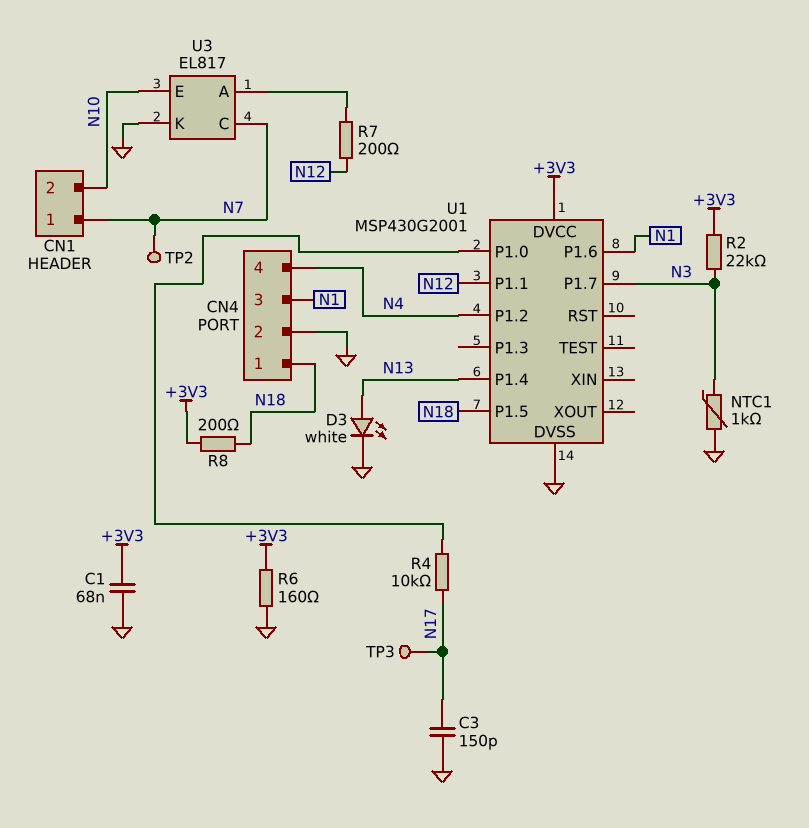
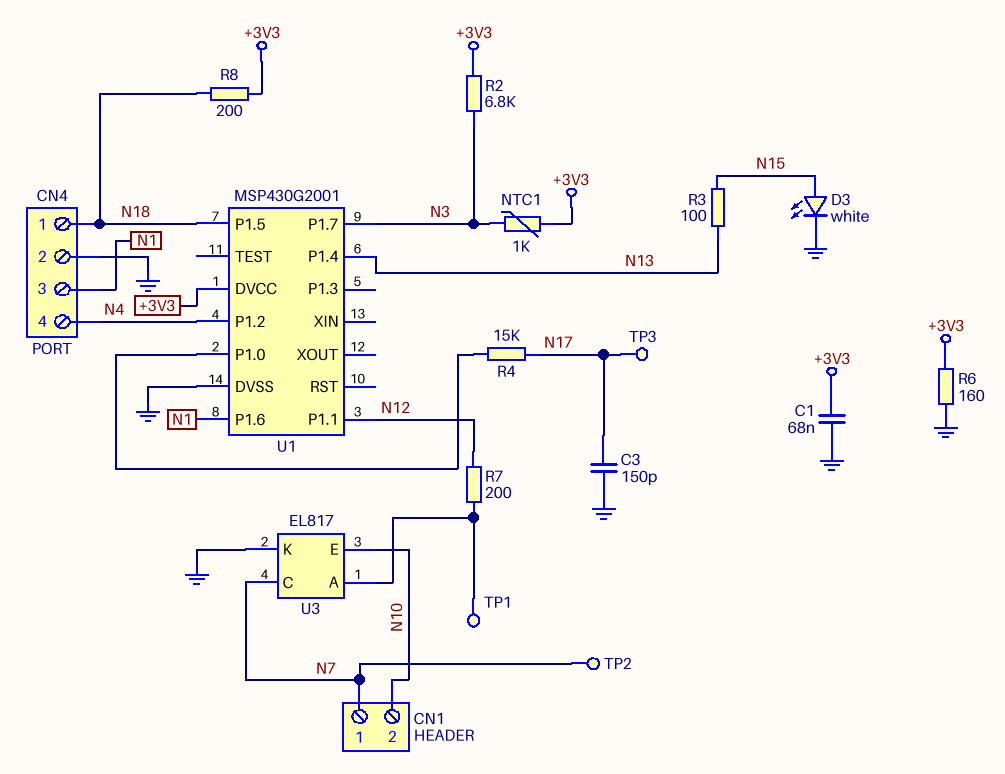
D3: LED white (A N13, K GND) -> LED white (A N15, K GND)
NTC1: 1k (GND, N3) -> 1k (+3V3, N3)
R2: 22k (+3V3, N3) -> 6.8k (+3V3, N3)
R3: none -> 100 (N13, N15)
R4: 10k (N17, U1/P1.0) -> 15k (N17, U1/P1.0)
TP1: none -> test point (U3/A)

